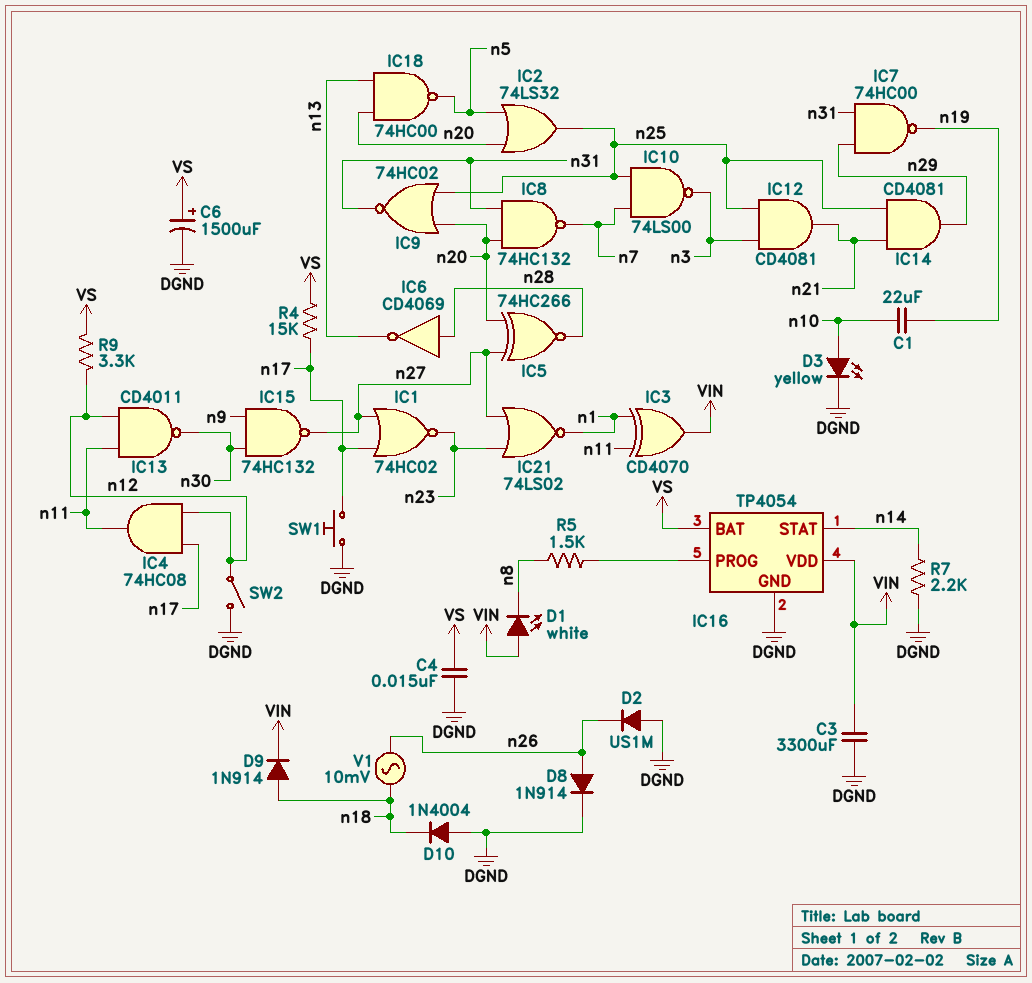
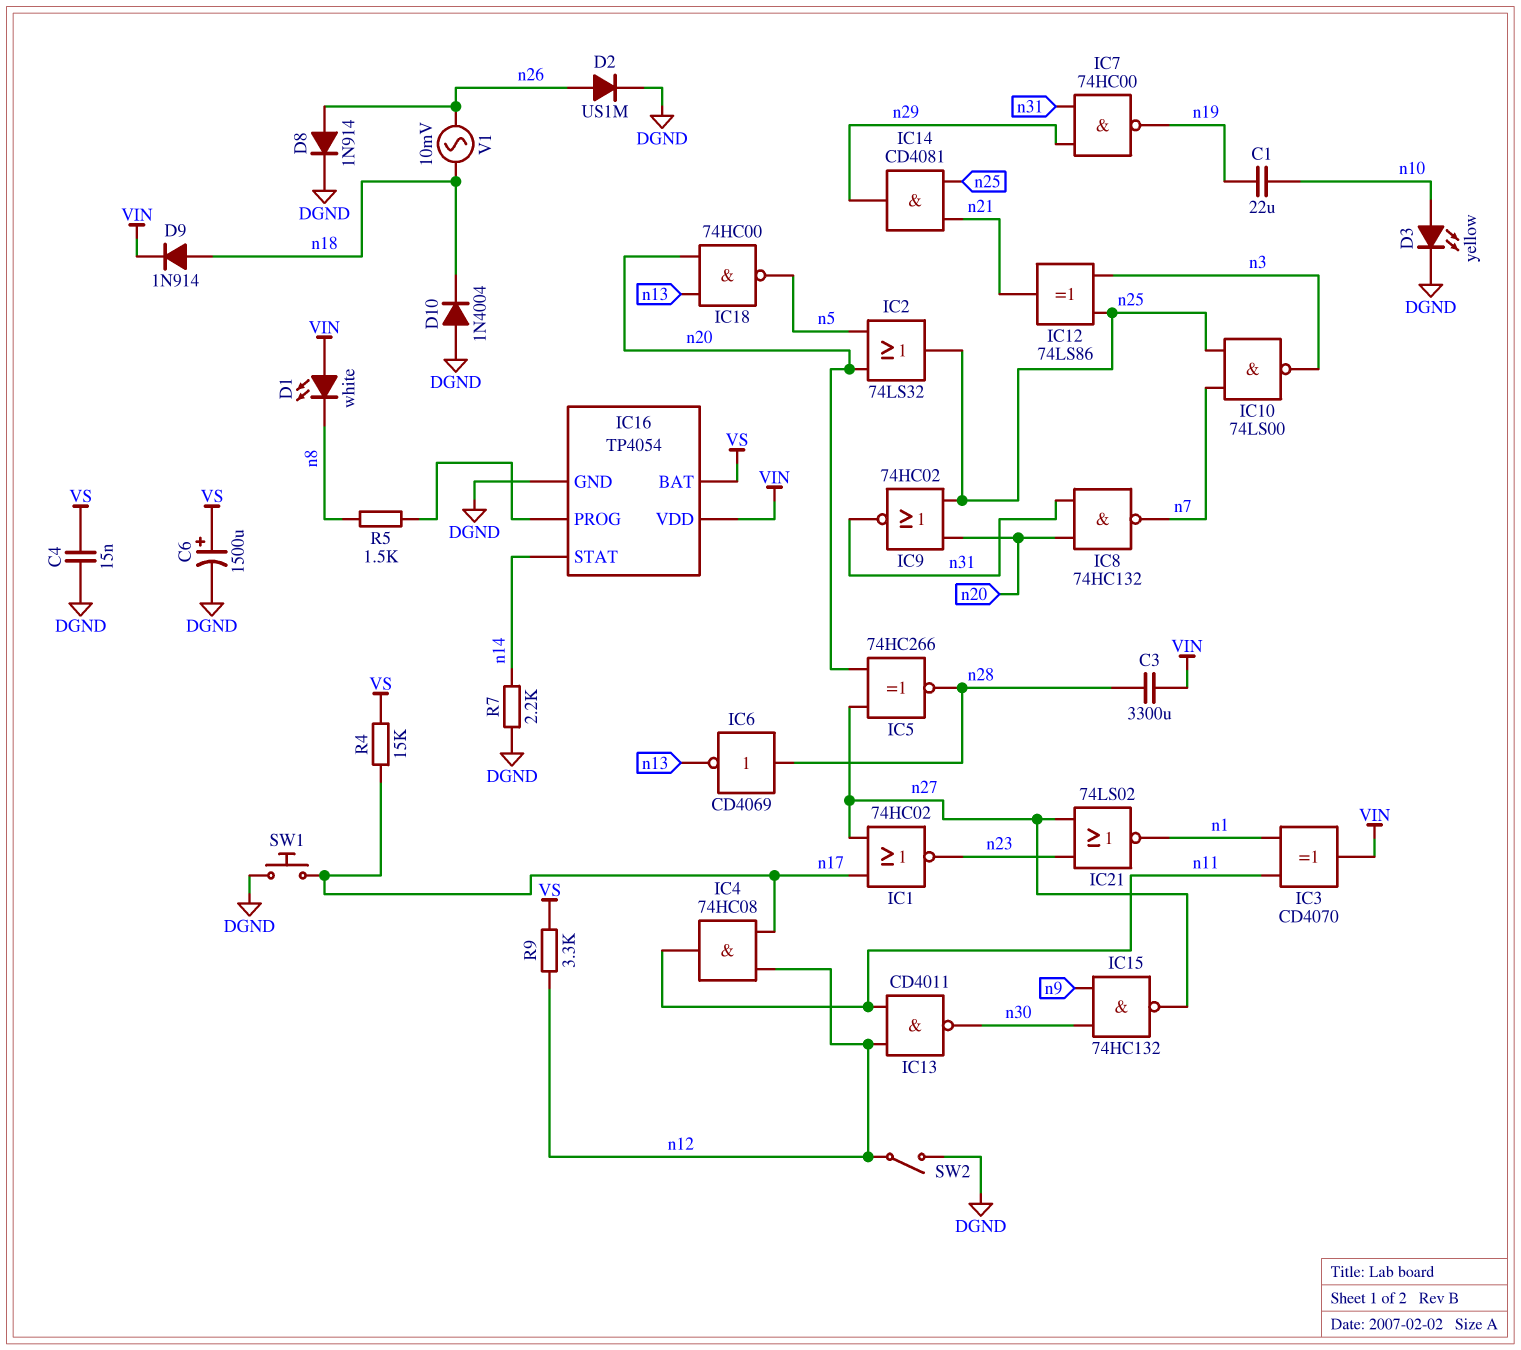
C3: 3300uF (DGND, VIN) -> 3300uF (VIN, n28)
D2: diode US1M (A DGND, K n26) -> diode US1M (A n26, K DGND)
IC12: AND CD4081 (in n3, in n25, out n21) -> XOR 74LS86 (in n3, in n25, out n21)

